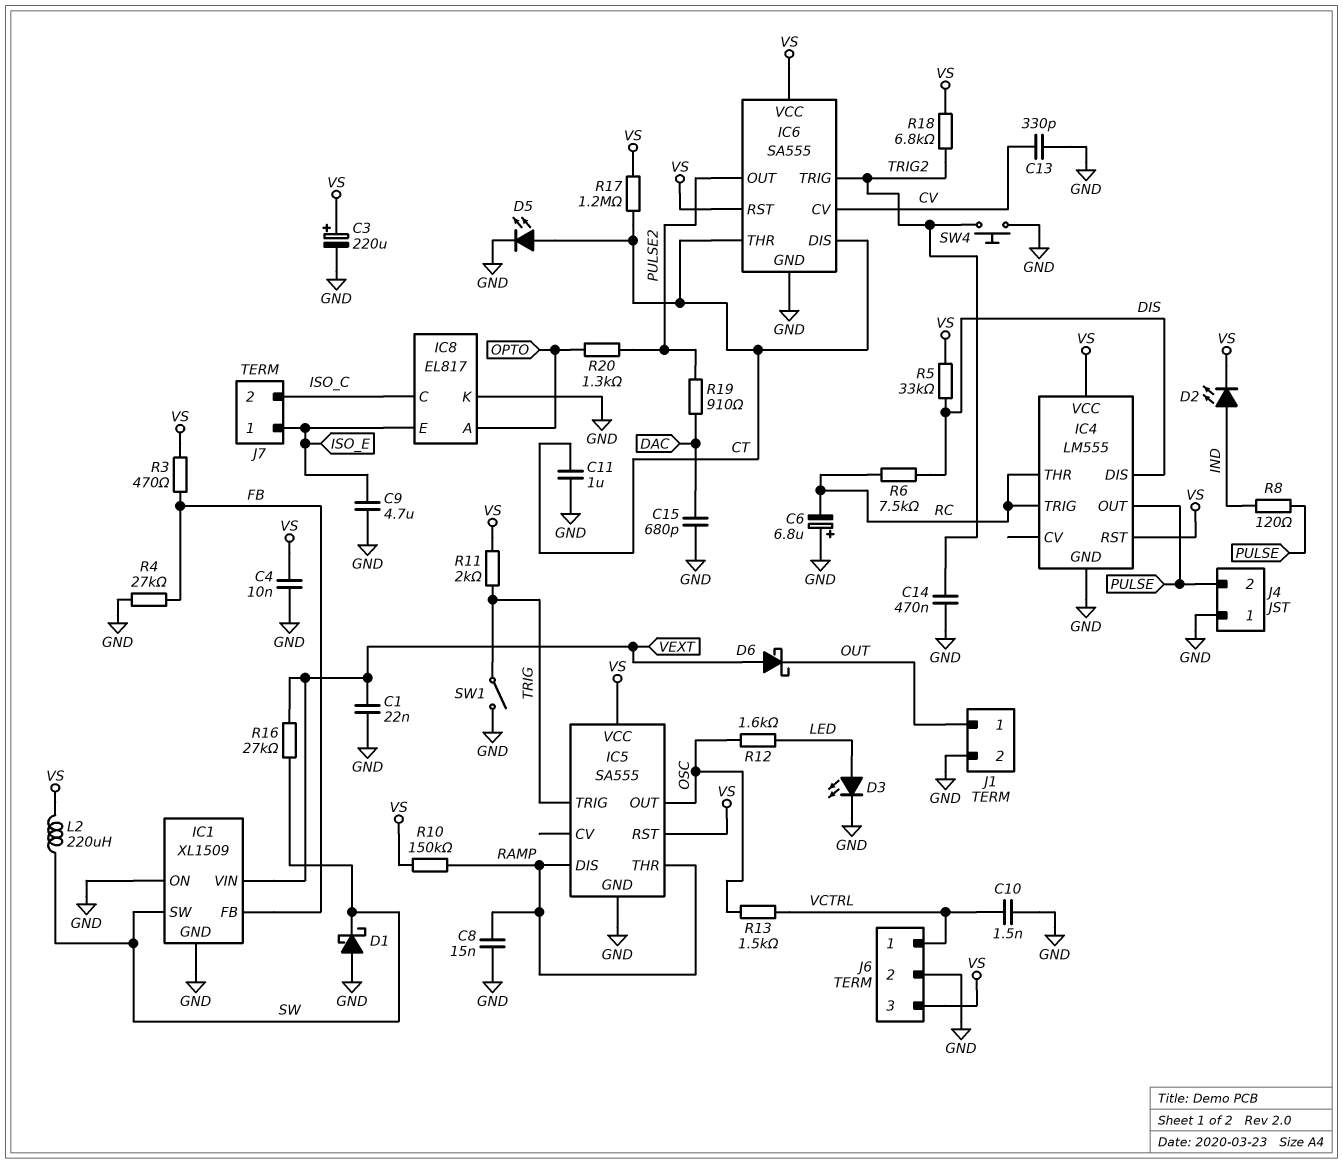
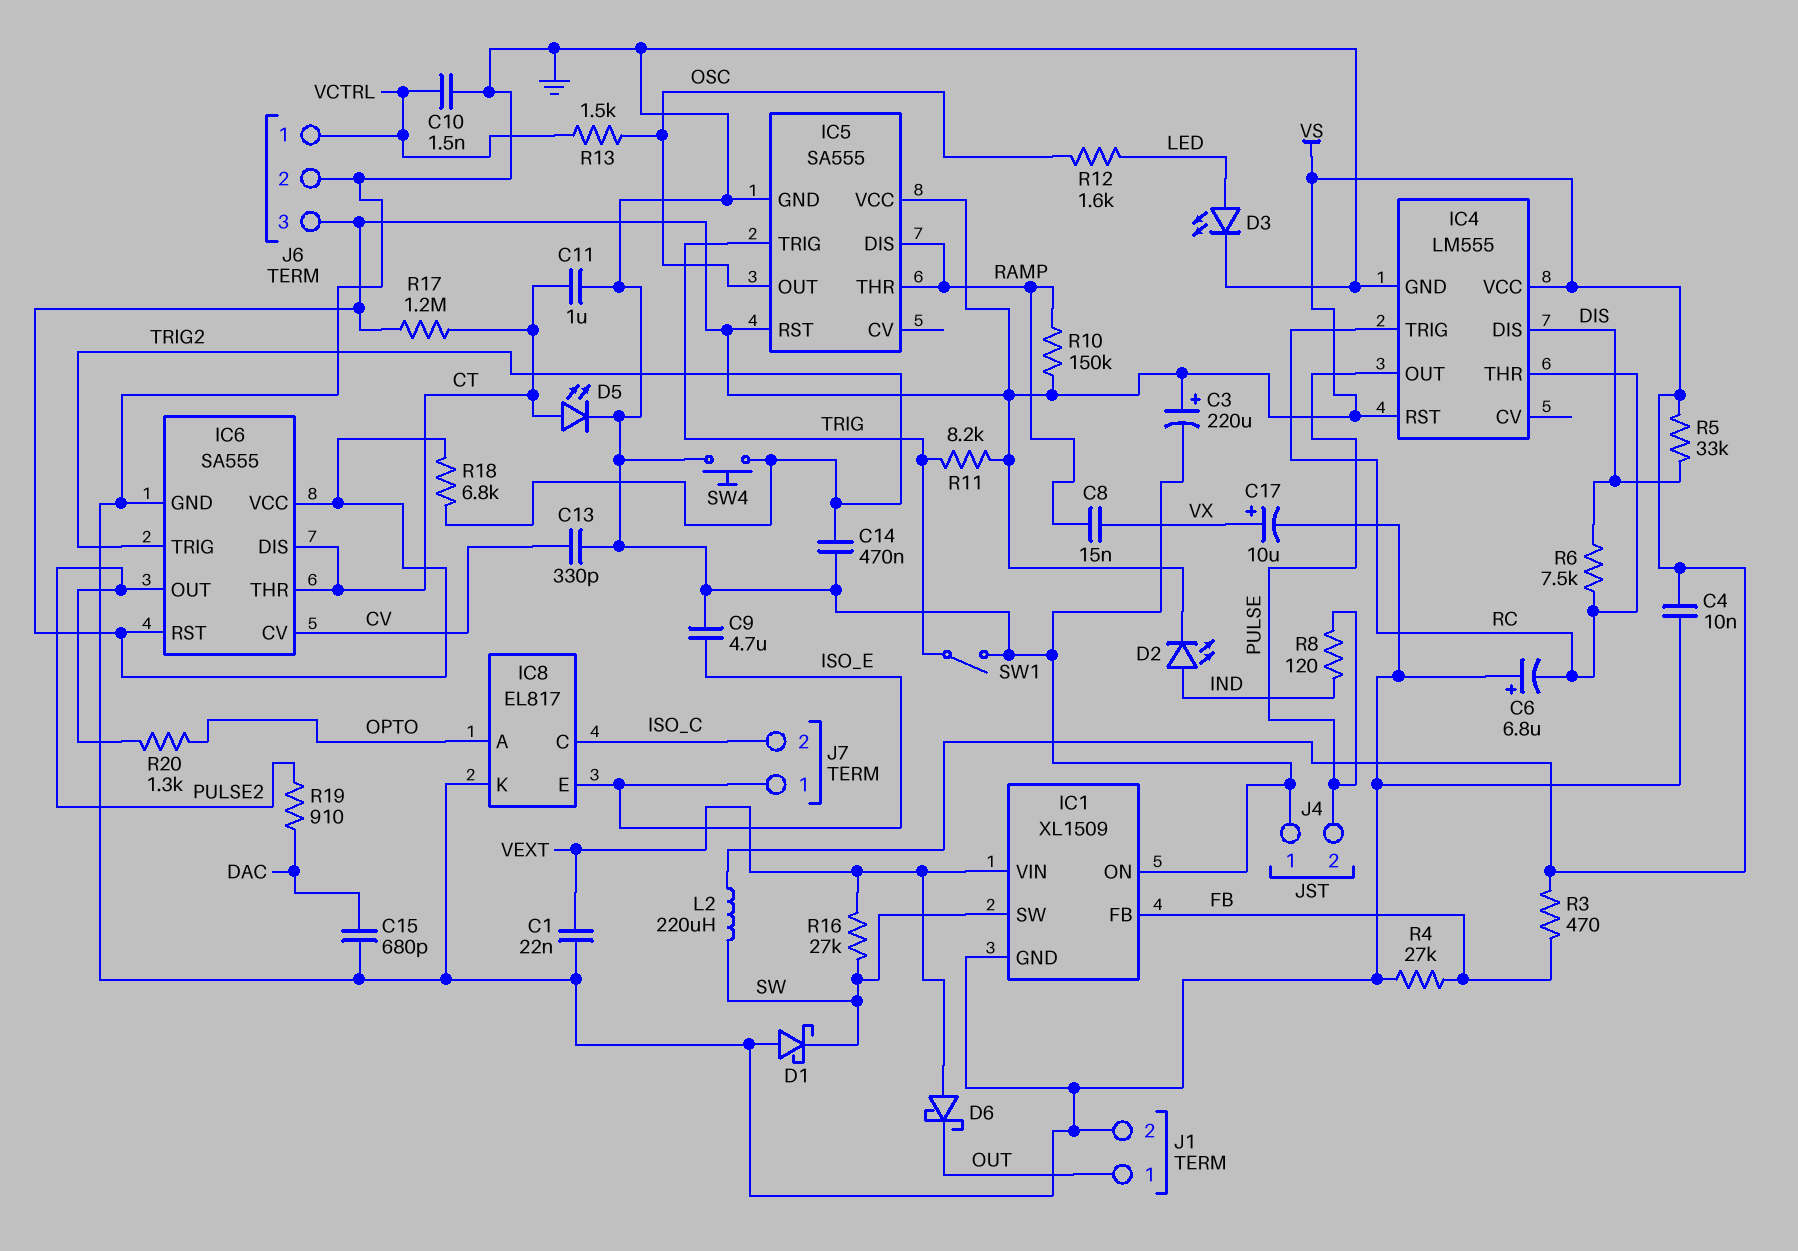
C8: 15nF (GND, RAMP) -> 15nF (RAMP, VX)
C17: none -> 10uF (plus VX, minus GND)
R11: 2k (TRIG, VS) -> 8.2k (TRIG, VS)

